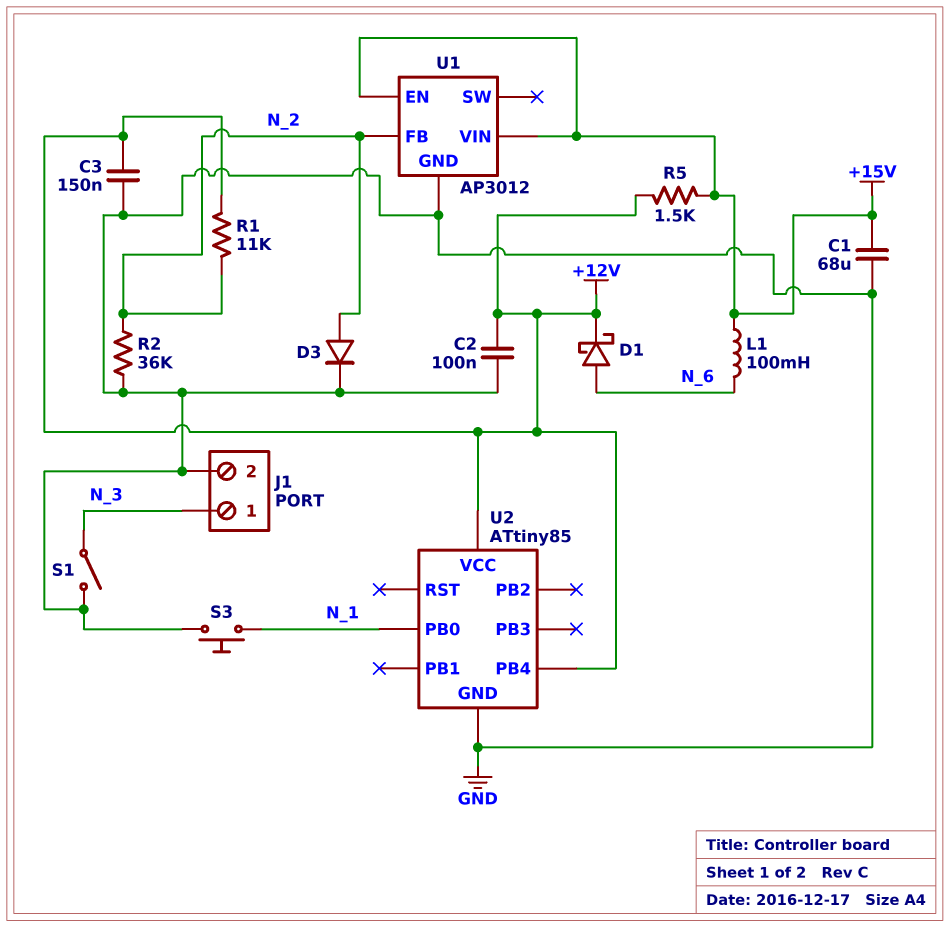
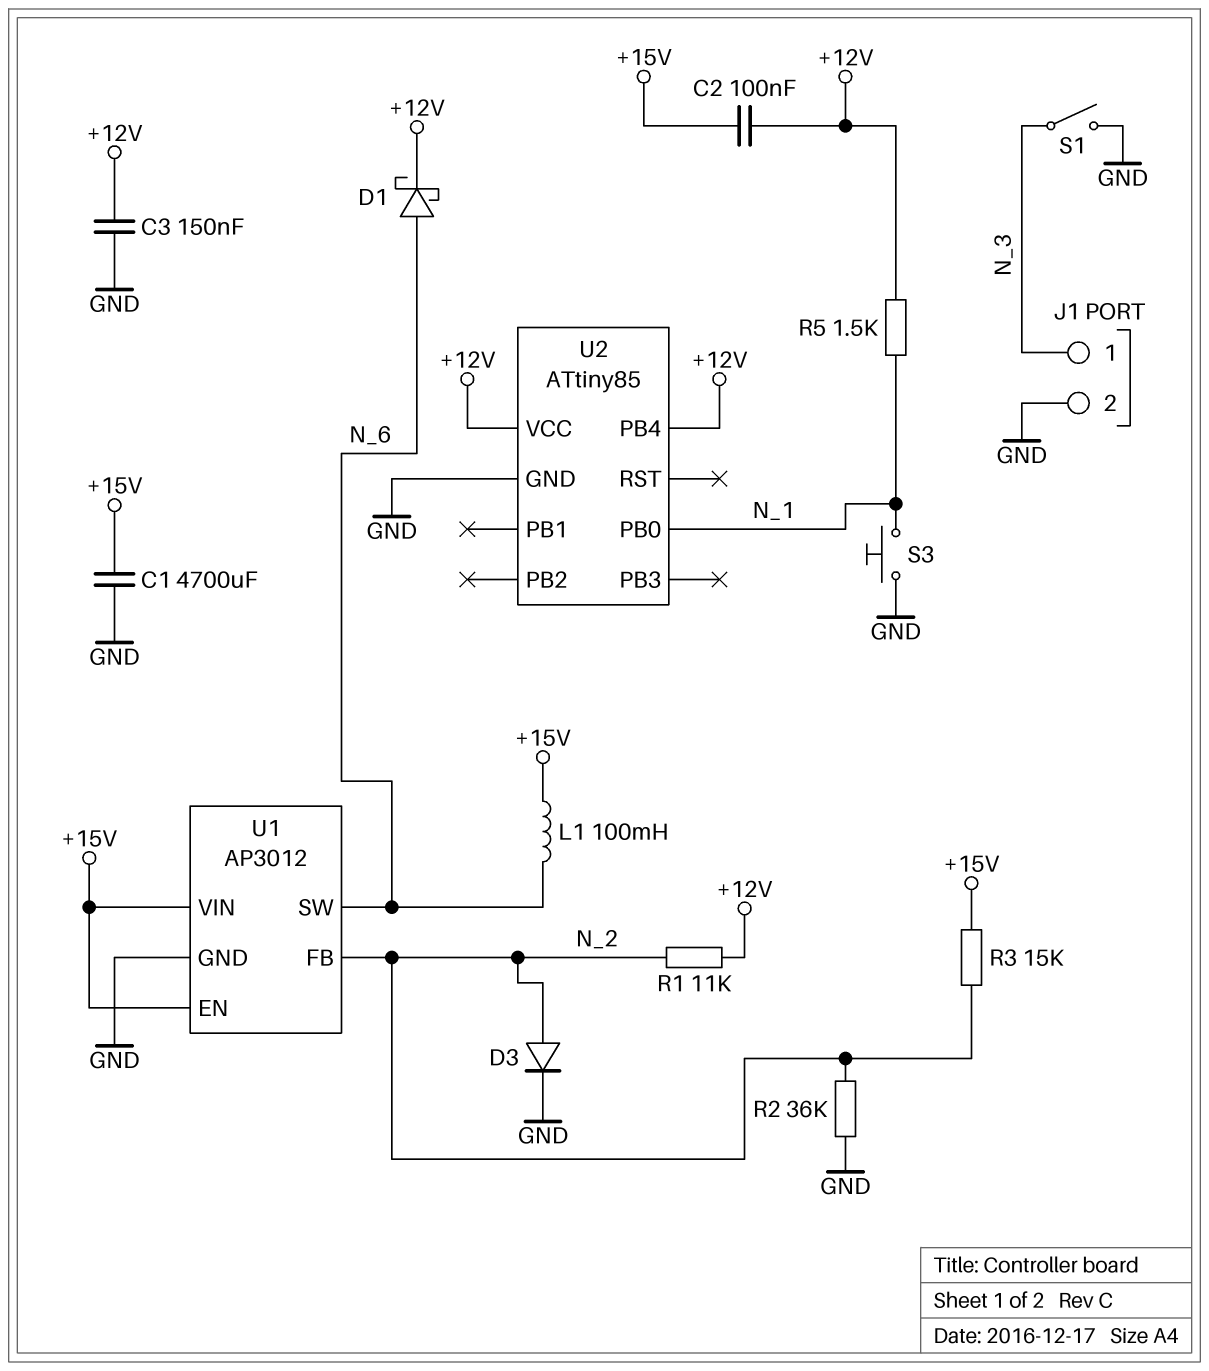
C1: 68uF (+15V, GND) -> 4700uF (+15V, GND)
C2: 100nF (+12V, GND) -> 100nF (+12V, +15V)
R3: none -> 15k (+15V, N_2)
R5: 1.5k (+12V, +15V) -> 1.5k (+12V, N_1)
U1 pin SW: none -> N_6

